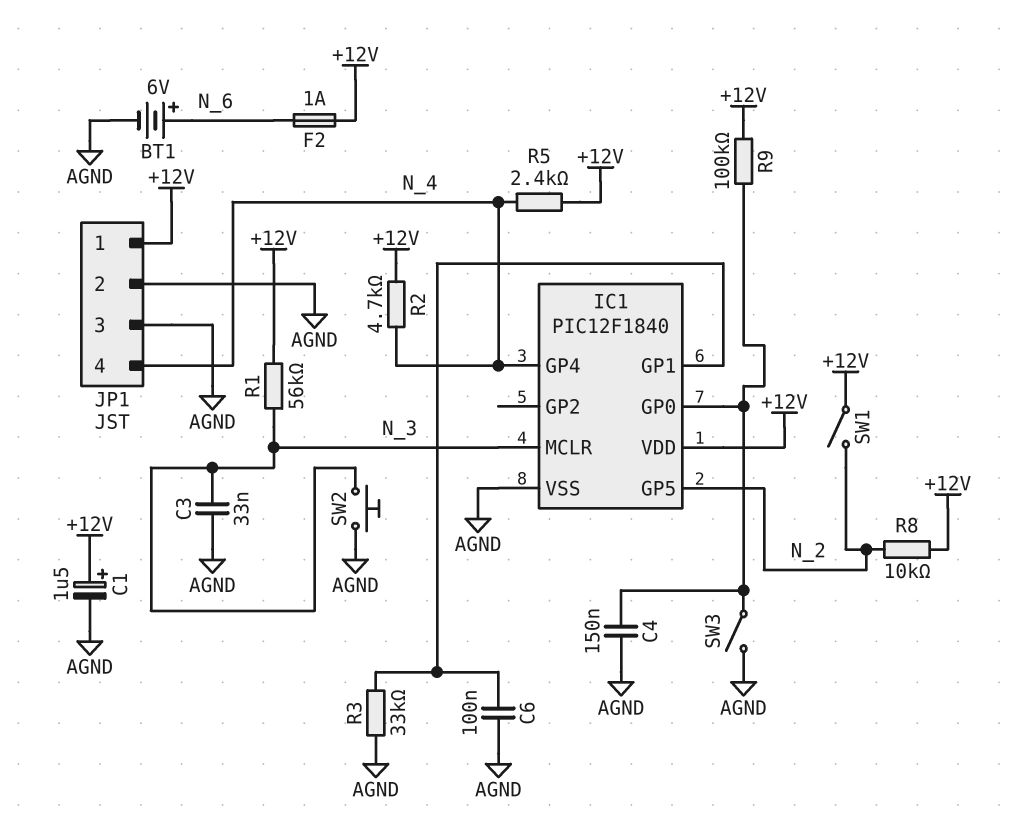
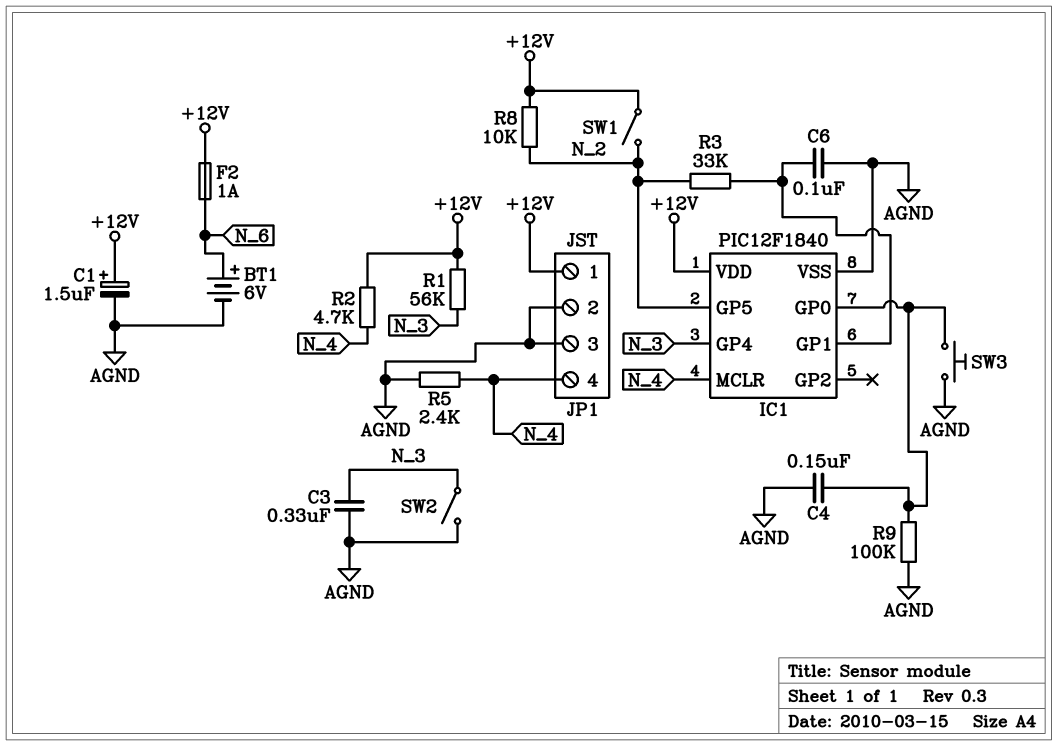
C3: 33nF (AGND, N_3) -> 330nF (AGND, N_3)
IC1 pin GP4: N_4 -> N_3
IC1 pin MCLR: N_3 -> N_4
R3: 33k (AGND, IC1/GP1) -> 33k (IC1/GP1, N_2)
R5: 2.4k (+12V, N_4) -> 2.4k (AGND, N_4)
R9: 100k (+12V, IC1/GP0) -> 100k (AGND, IC1/GP0)
SW2: button (AGND, N_3) -> switch (AGND, N_3)
SW3: switch (AGND, IC1/GP0) -> button (AGND, IC1/GP0)

